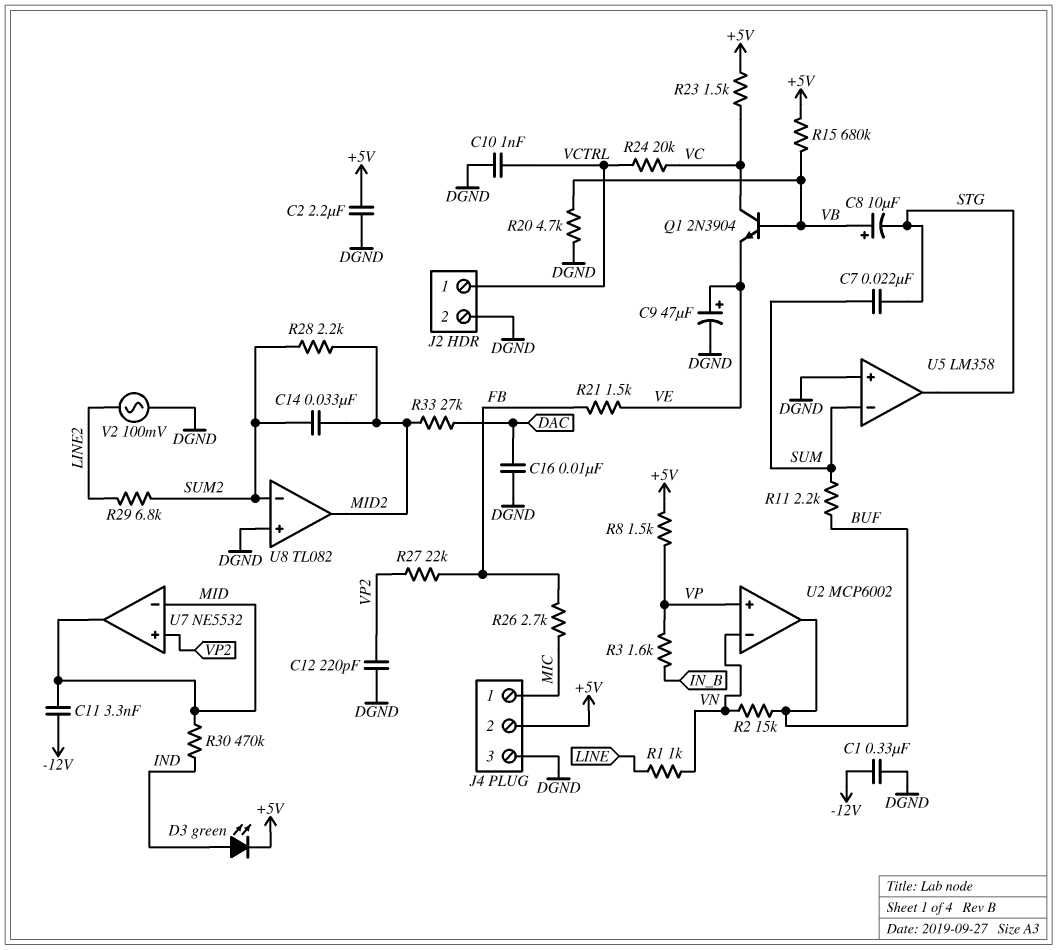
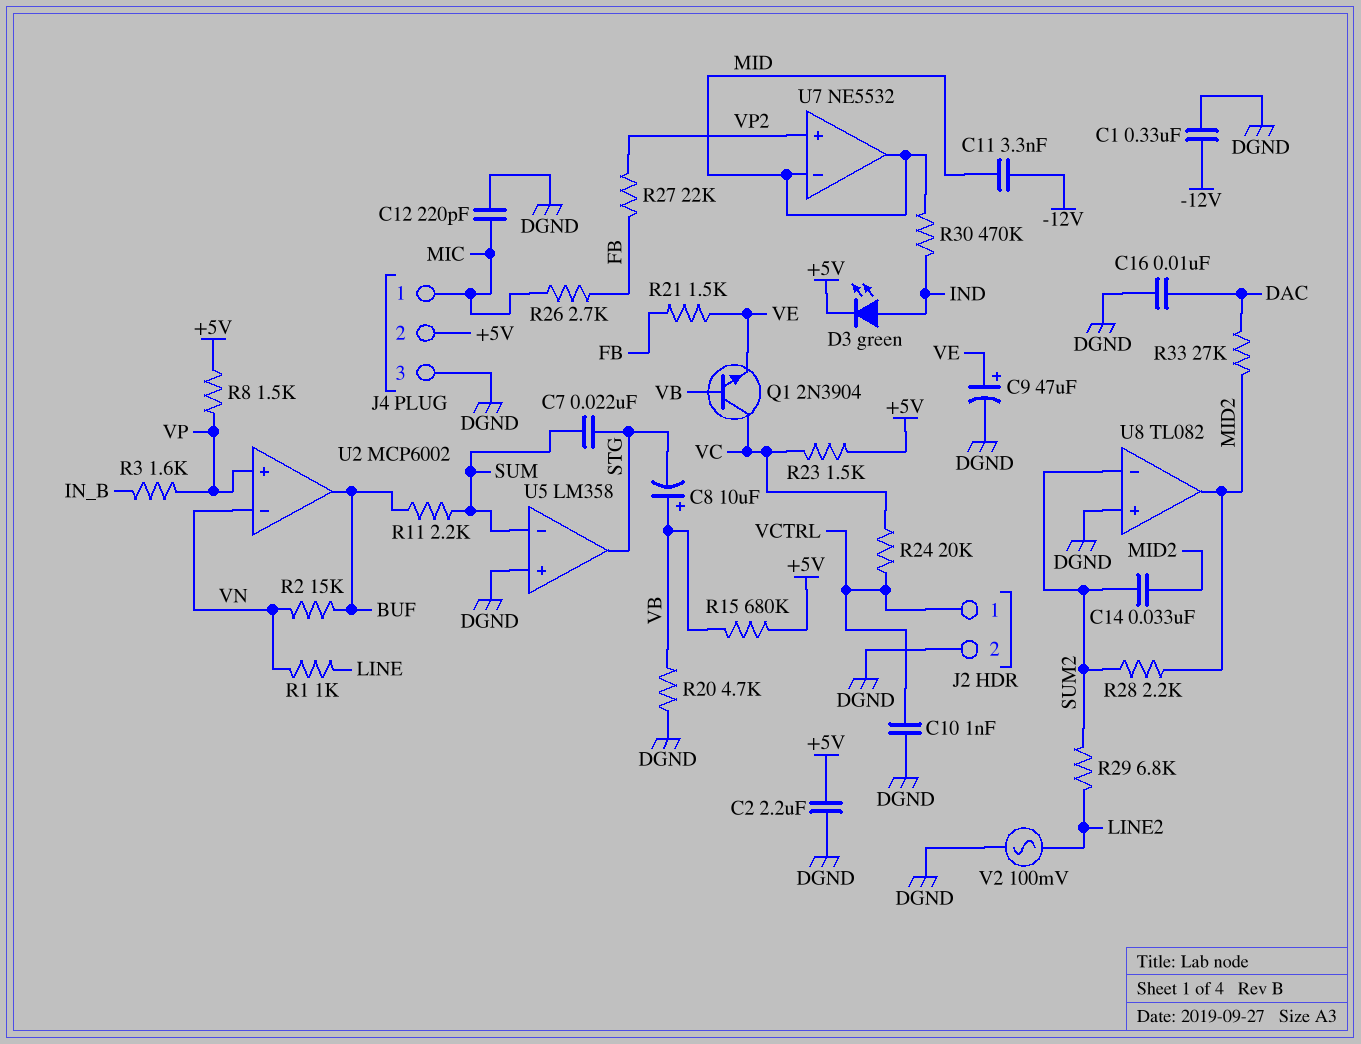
C12: 220pF (DGND, VP2) -> 220pF (DGND, MIC)

